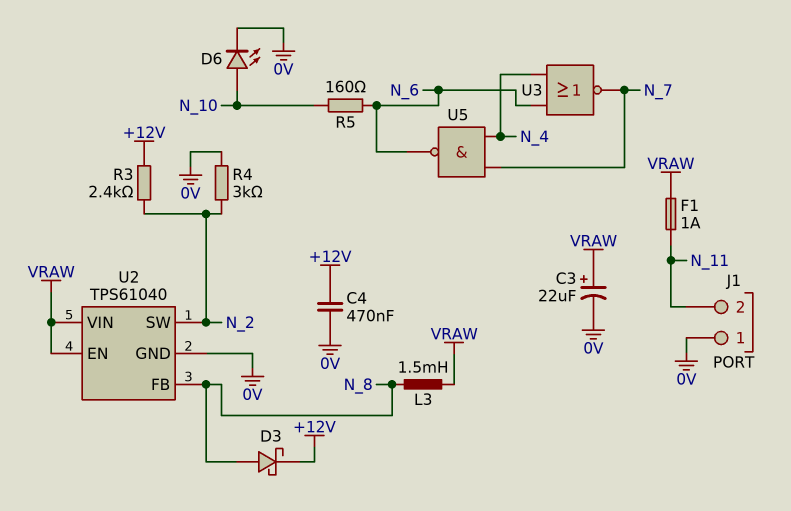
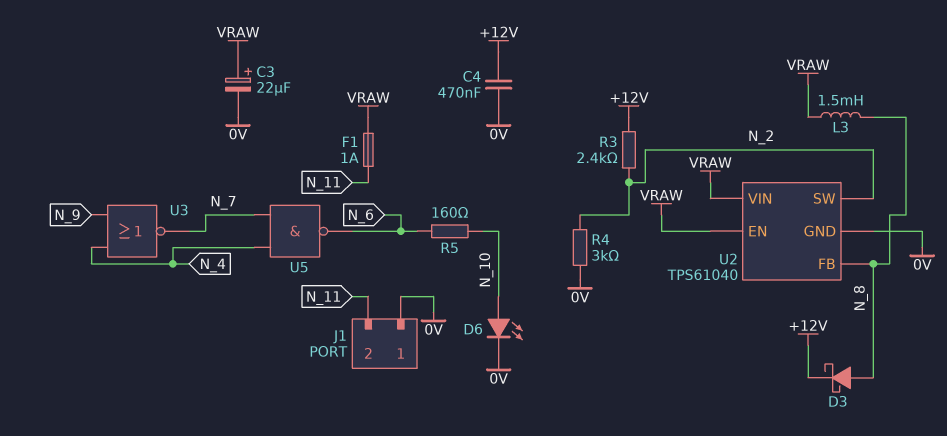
U3: NOR (in N_4, in N_6, out N_7) -> NOR (in N_4, in N_9, out N_7)

